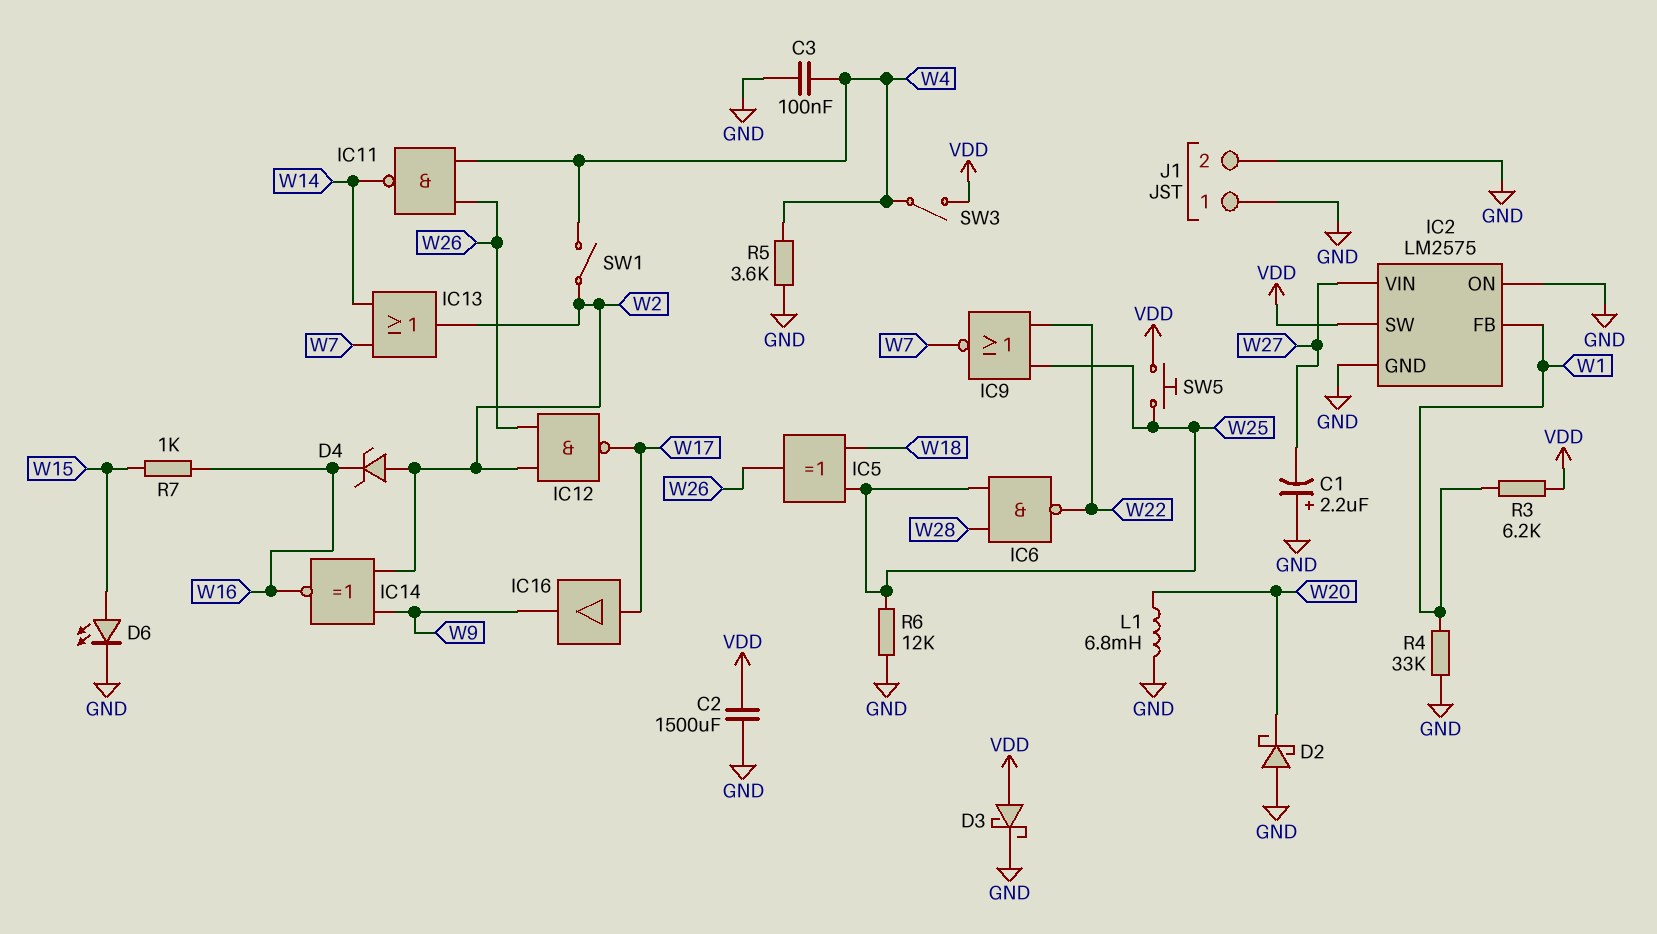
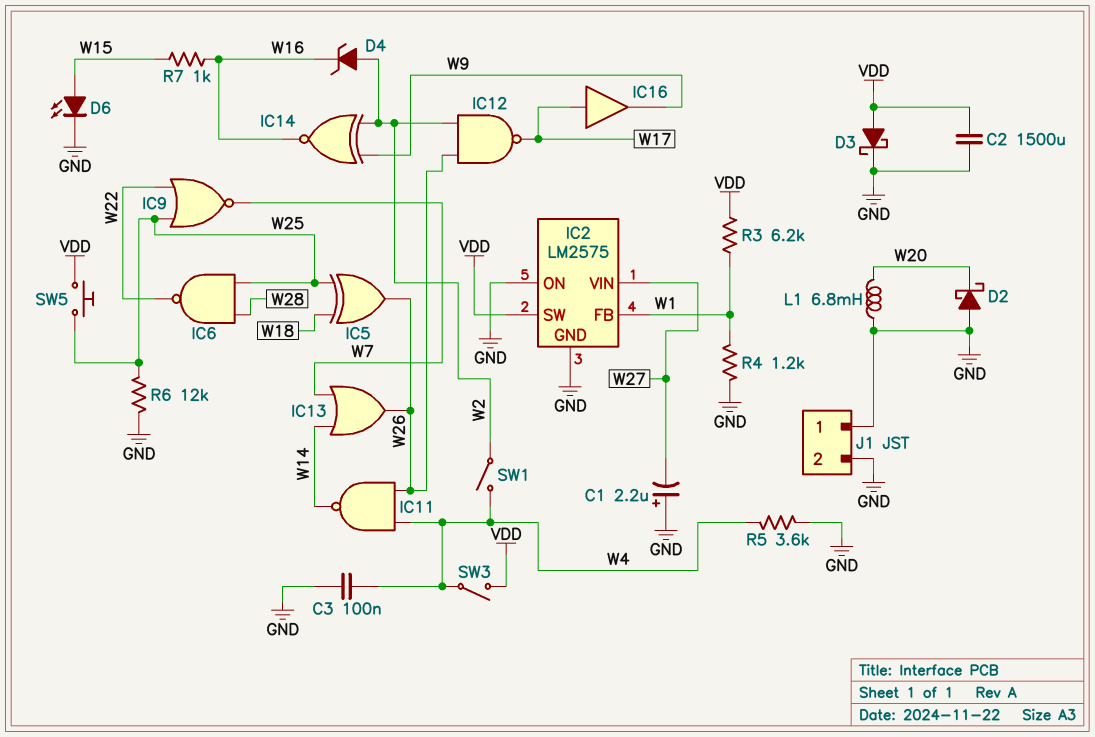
IC13: OR (in W7, in W14, out W2) -> OR (in W7, in W14, out W26)
R4: 33k (GND, W1) -> 1.2k (GND, W1)

